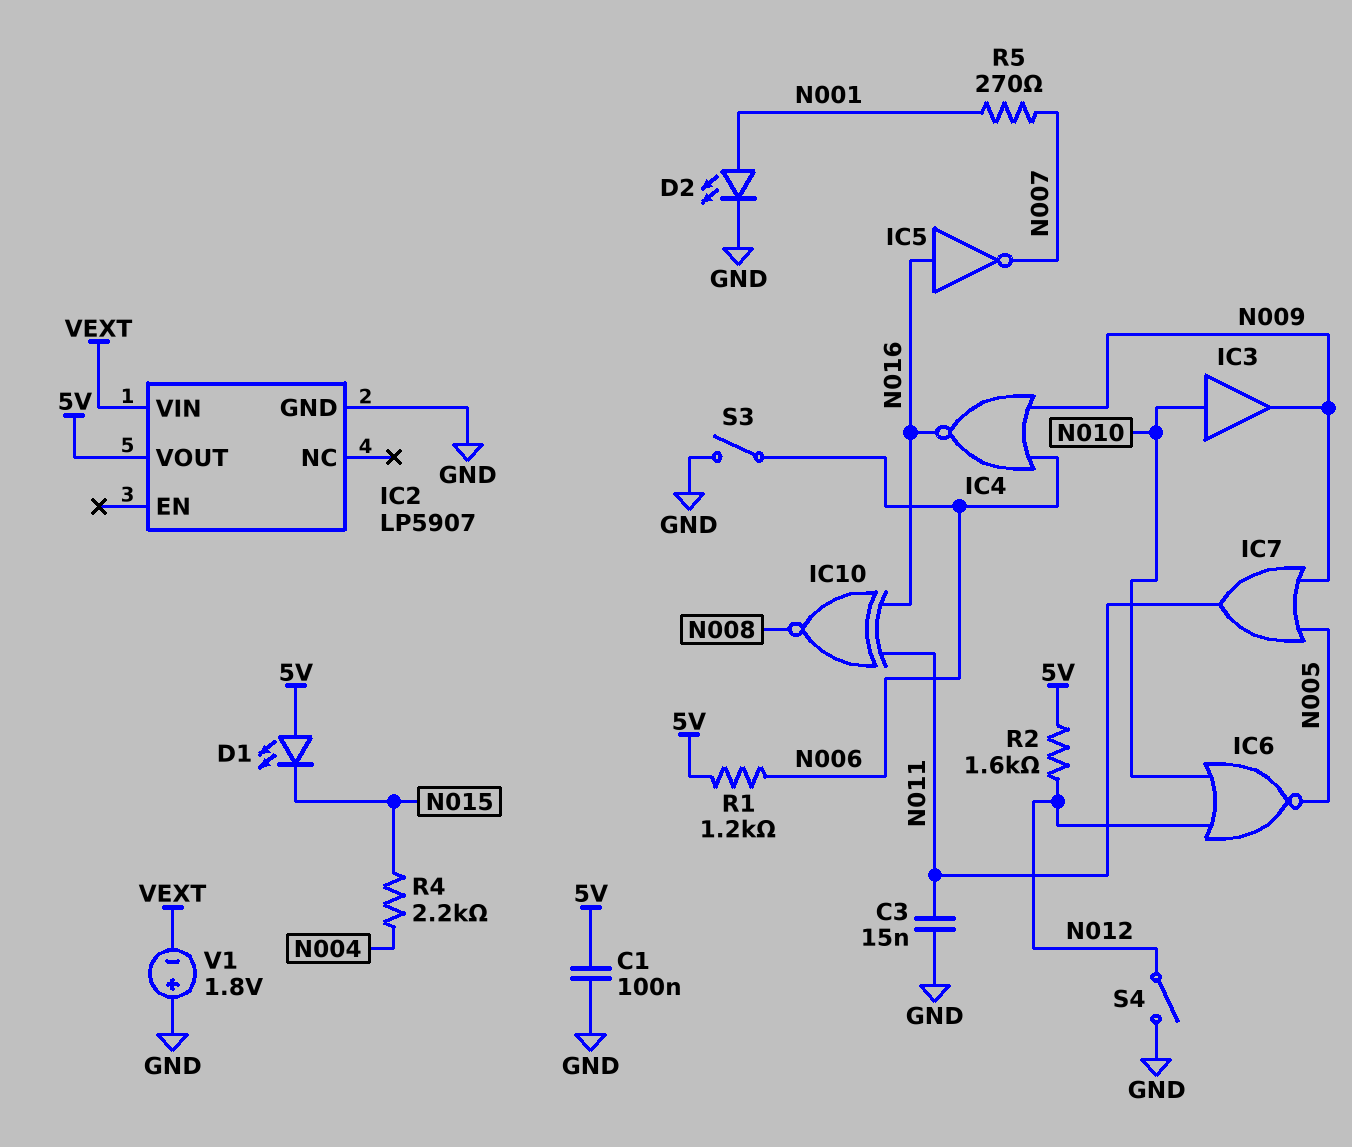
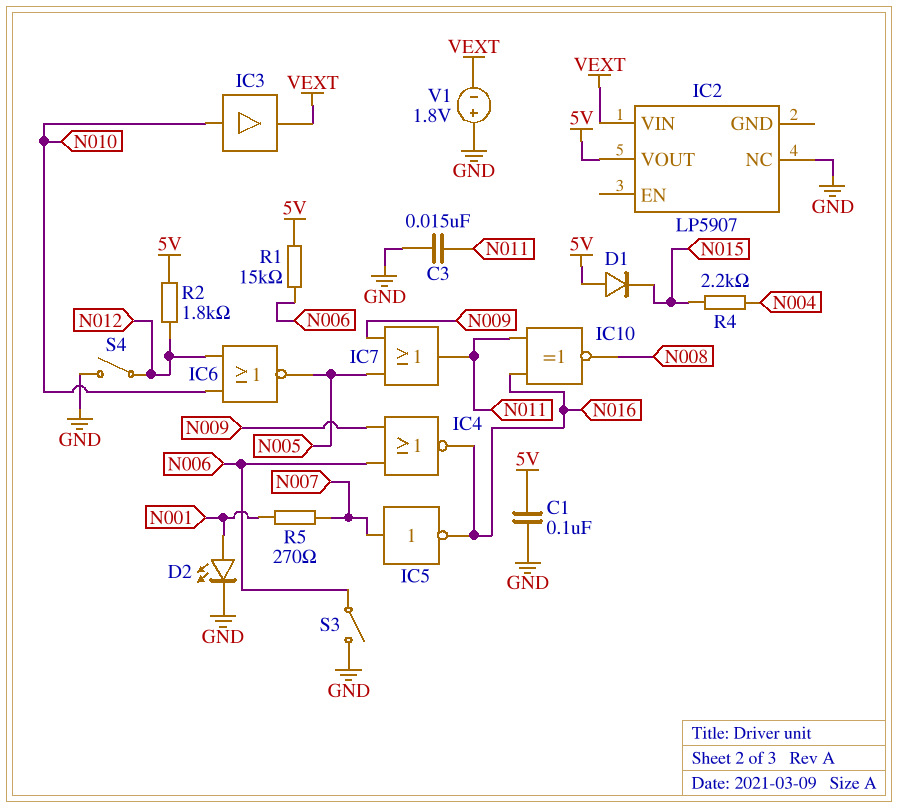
D1: LED (A 5V, K N015) -> diode (A 5V, K N015)
IC2 pin GND: GND -> none
IC2 pin NC: none -> GND
IC3: buffer (in N010, out N009) -> buffer (in N010, out VEXT)
IC5: NOT (in N016, out N007) -> NOT (in N007, out N016)
R1: 1.2k (5V, N006) -> 15k (5V, N006)
R2: 1.6k (5V, N012) -> 1.8k (5V, N012)

